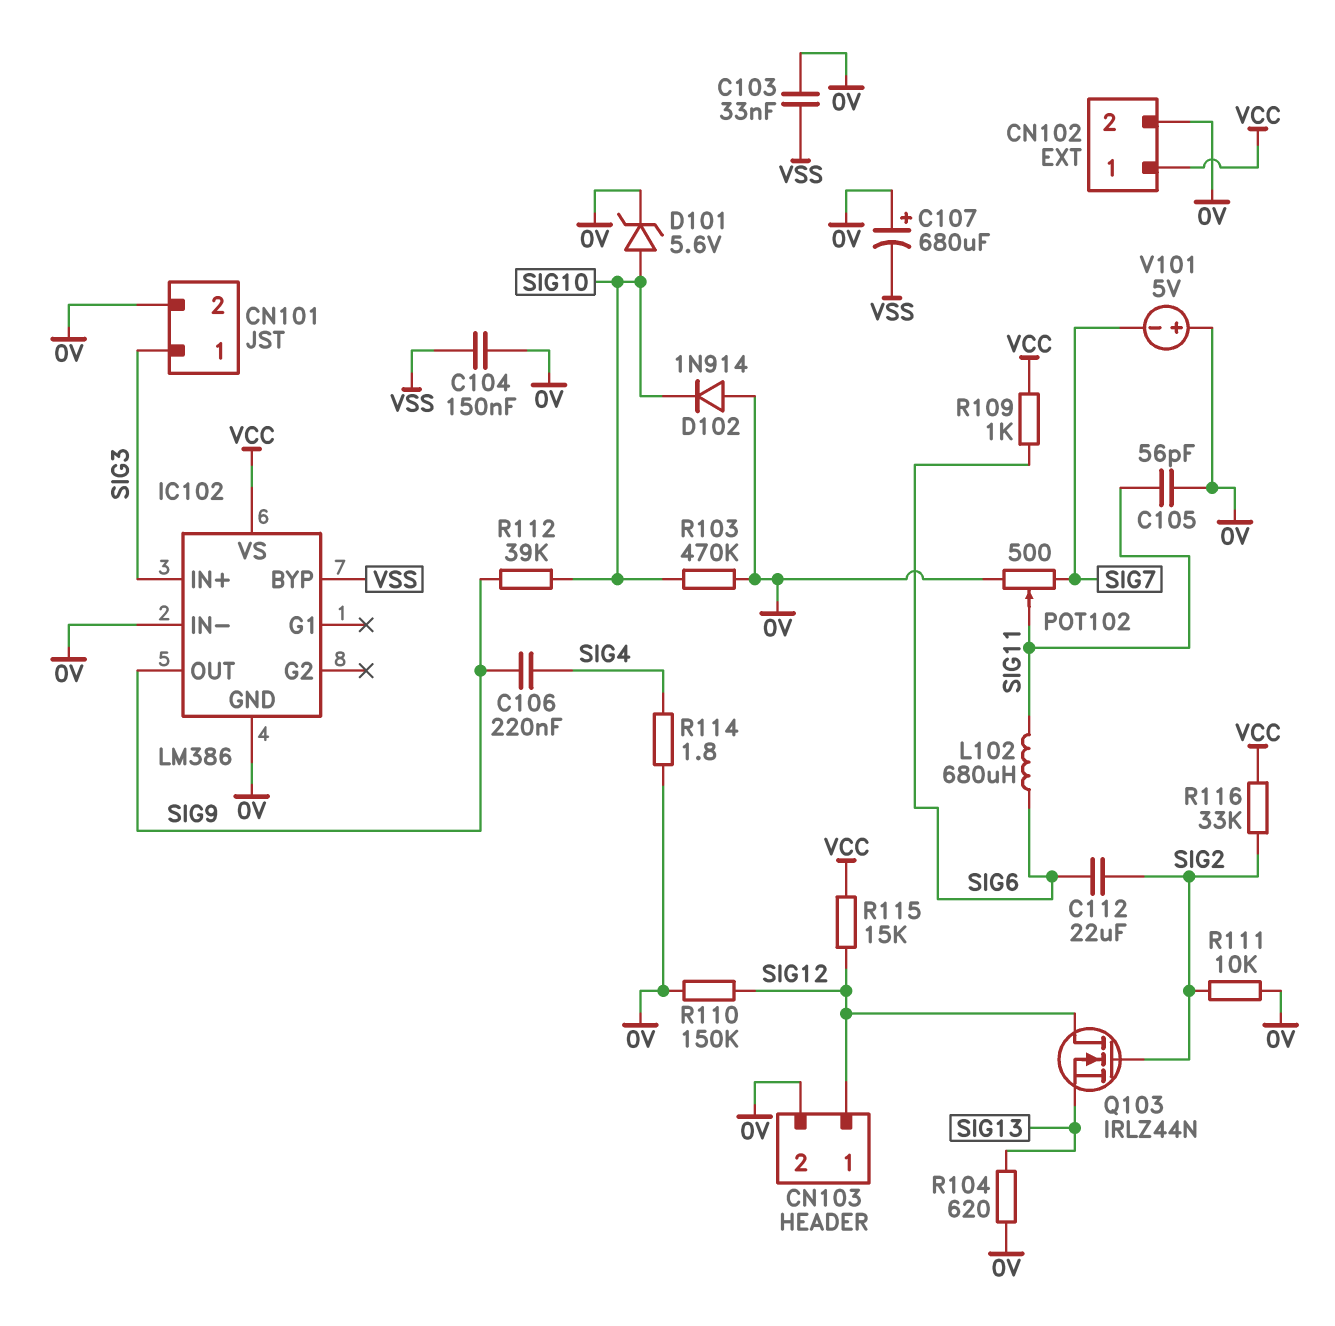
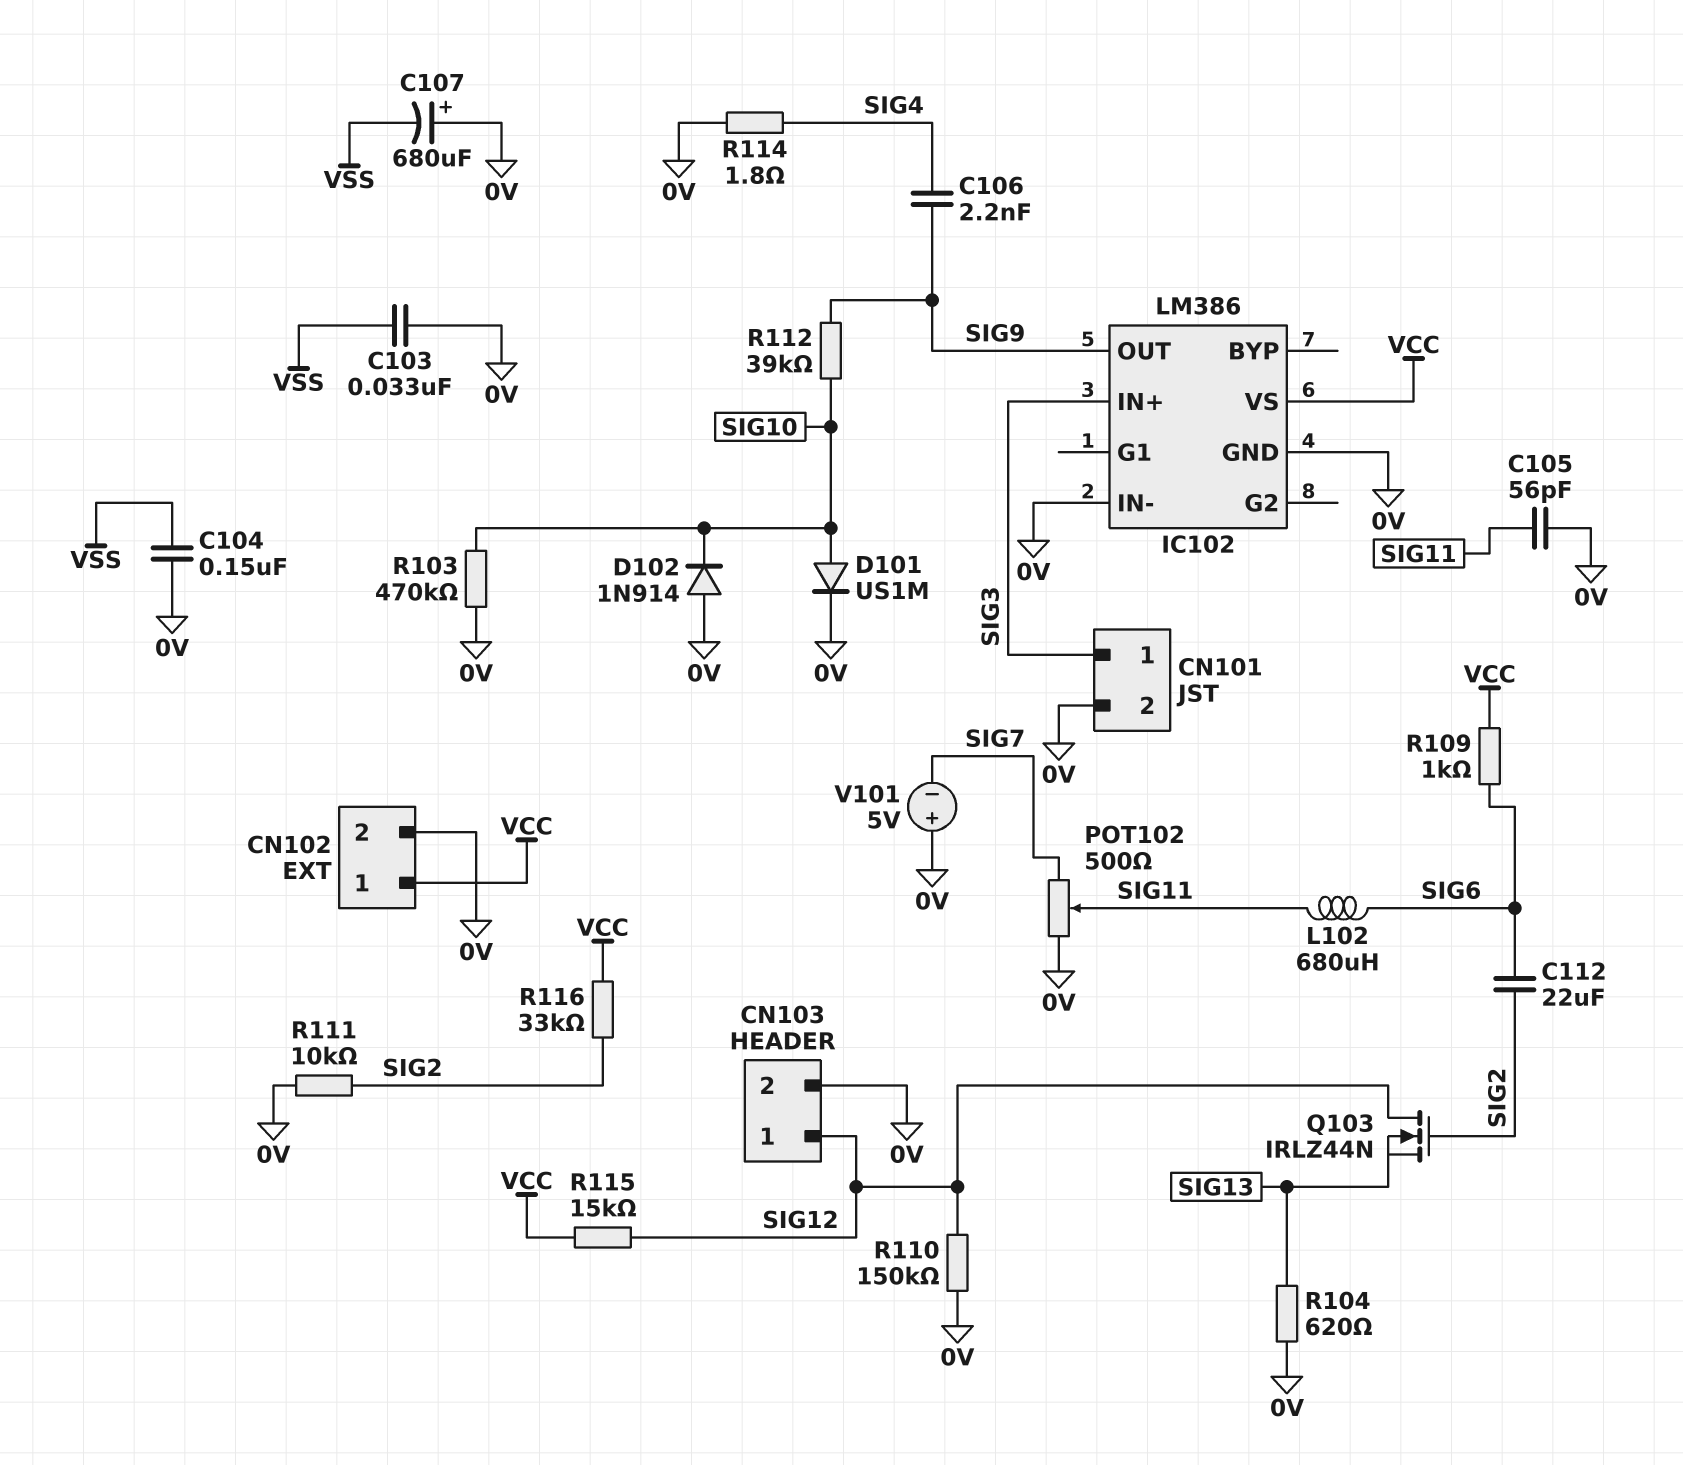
C106: 220nF (SIG4, SIG9) -> 2.2nF (SIG4, SIG9)
D101: zener 5.6V (A SIG10, K 0V) -> diode US1M (A SIG10, K 0V)
IC102 pin BYP: VSS -> none

